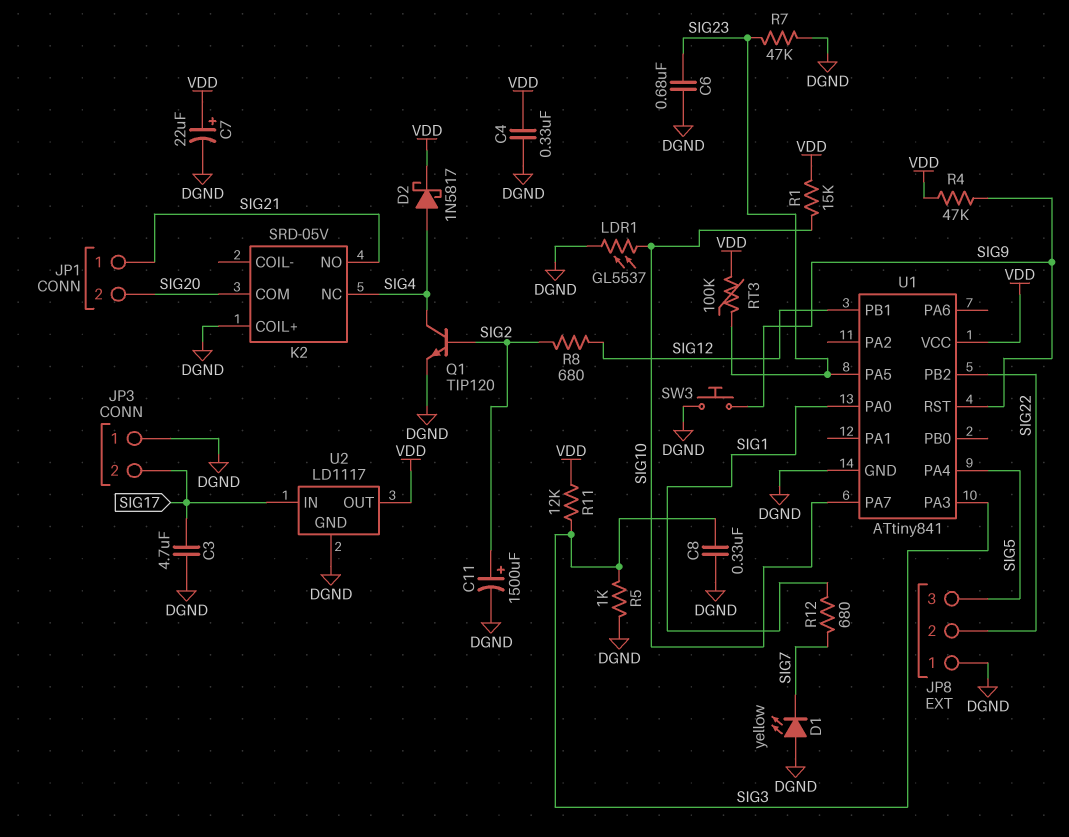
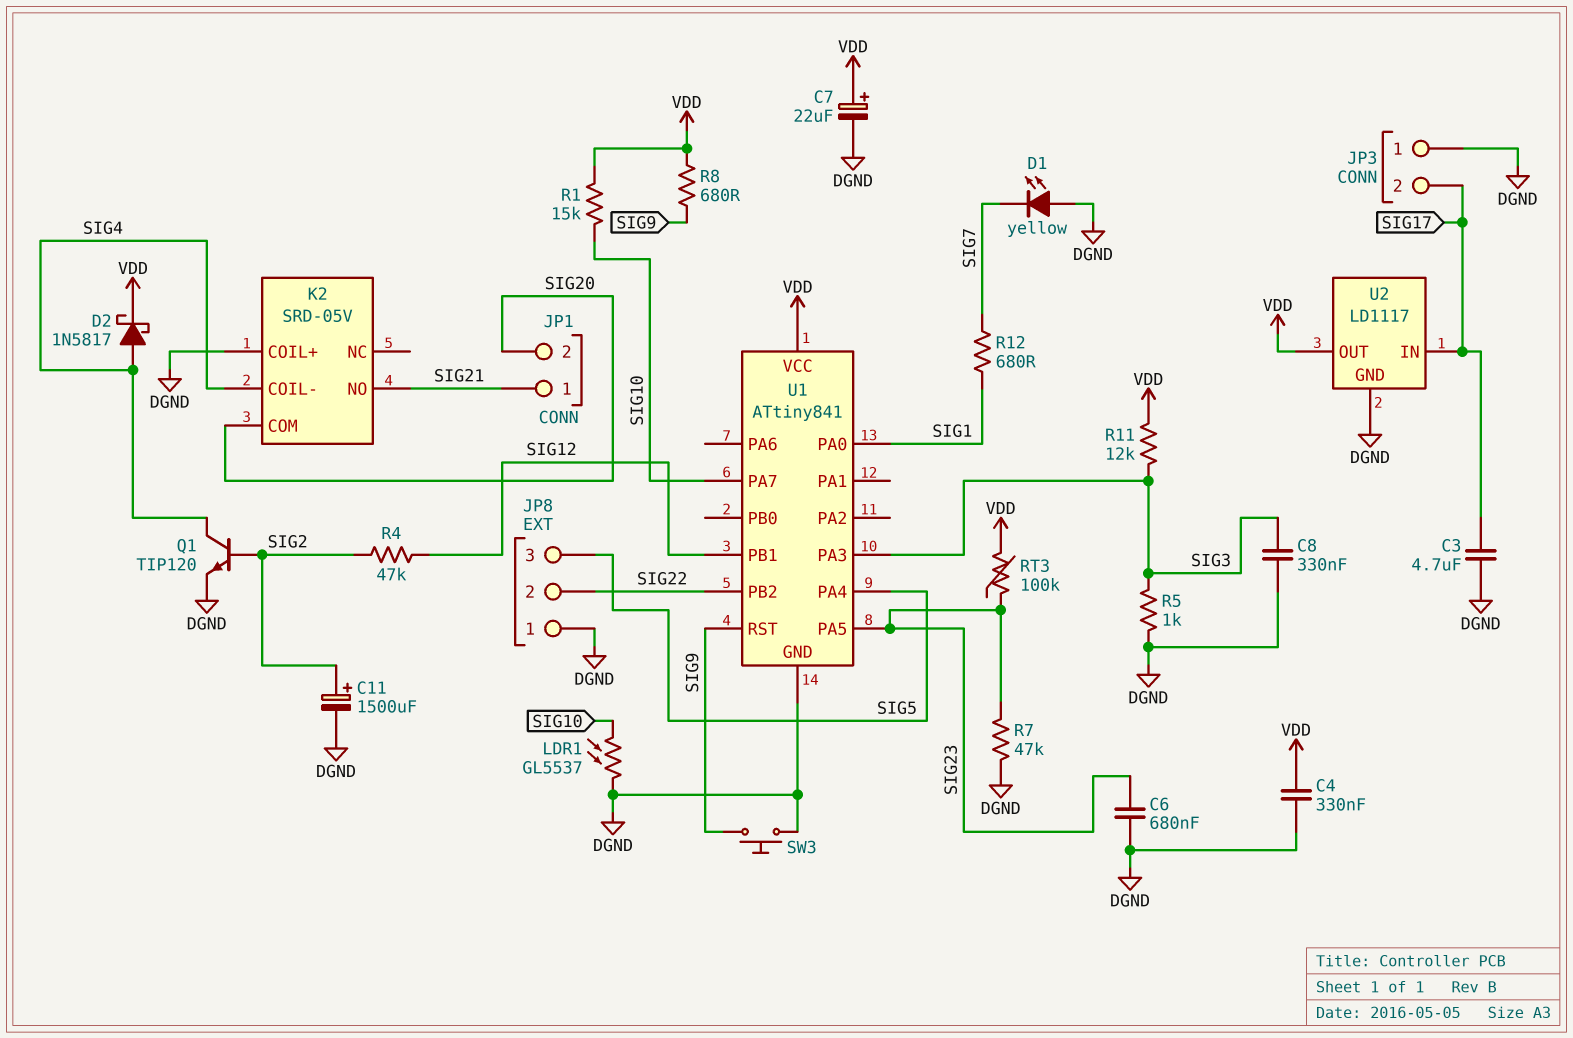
K2 pin COIL-: none -> SIG4
K2 pin NC: SIG4 -> none
R4: 47k (SIG9, VDD) -> 47k (SIG2, SIG12)
R8: 680 (SIG2, SIG12) -> 680 (SIG9, VDD)

